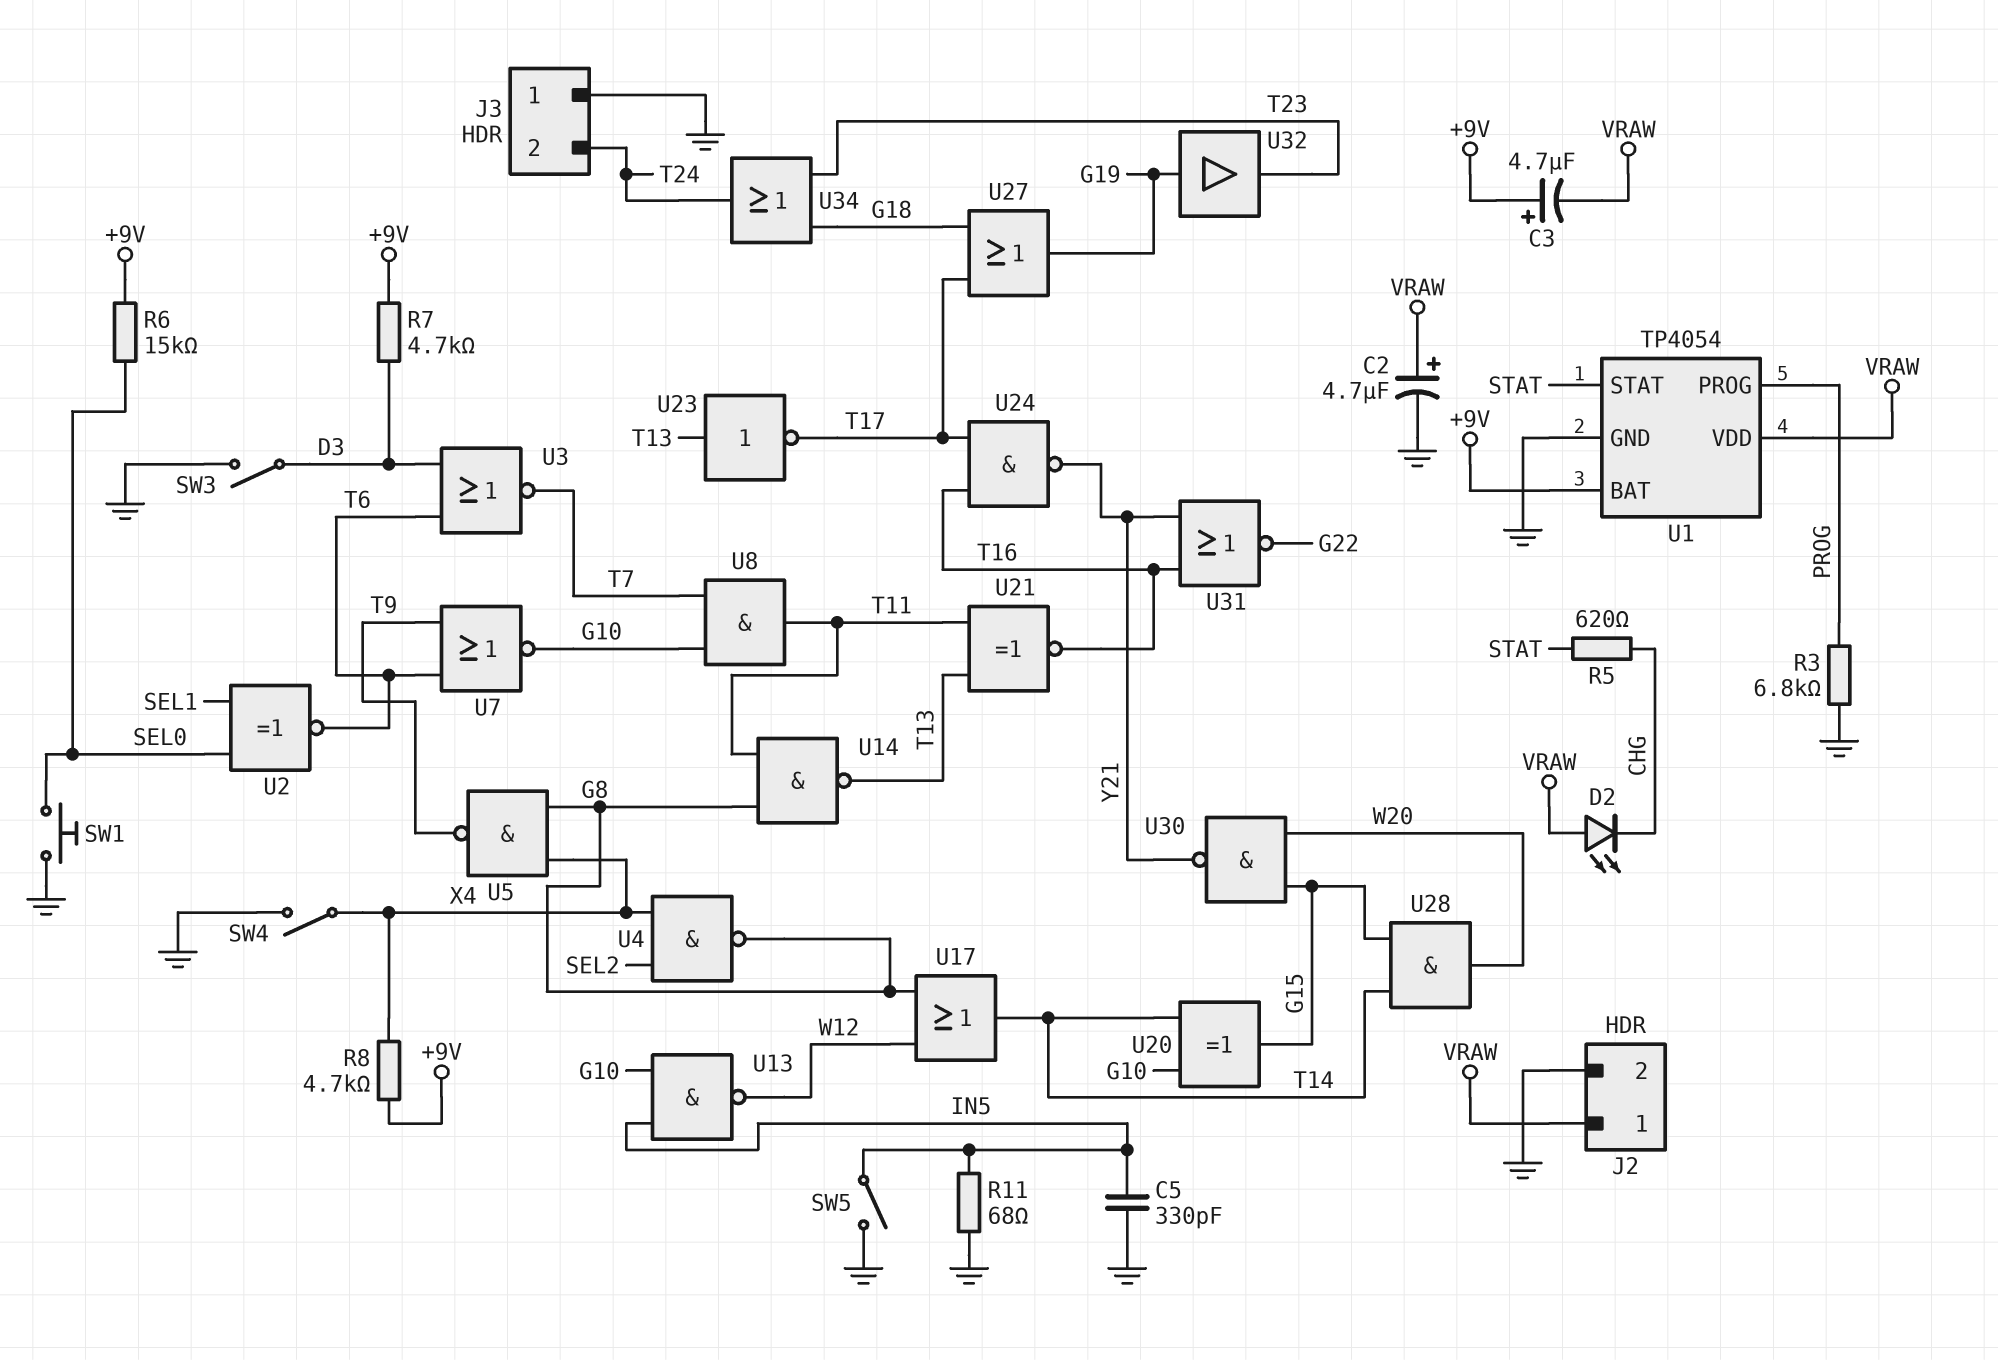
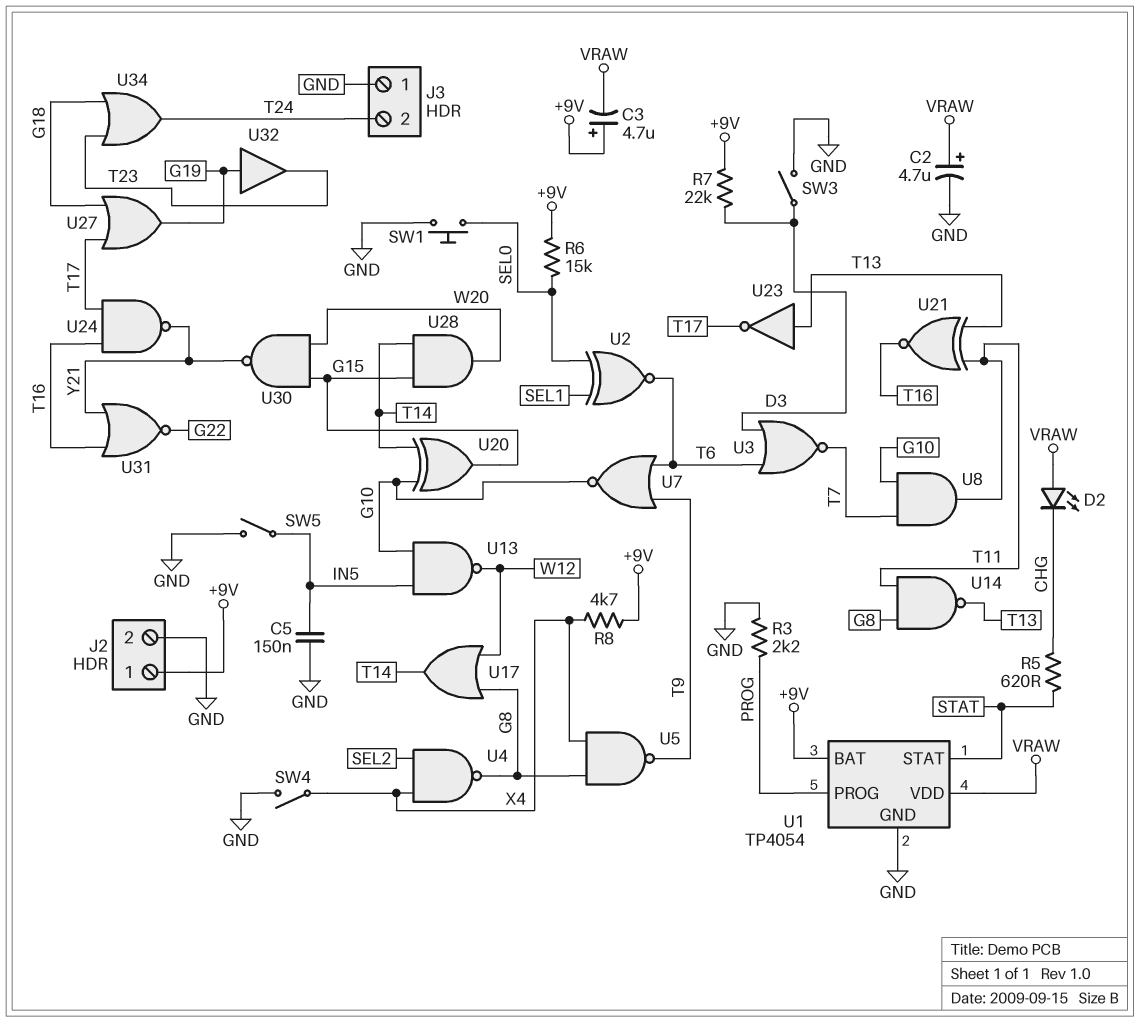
C5: 330pF (GND, IN5) -> 150nF (GND, IN5)
J2 pin 1: VRAW -> +9V
R3: 6.8k (GND, PROG) -> 2.2k (GND, PROG)
R7: 4.7k (+9V, D3) -> 22k (+9V, D3)
R11: 68 (GND, IN5) -> none

